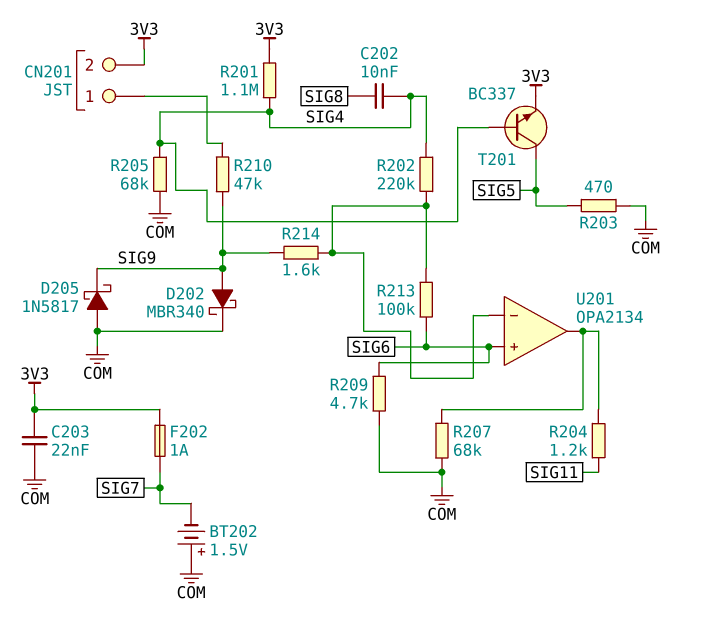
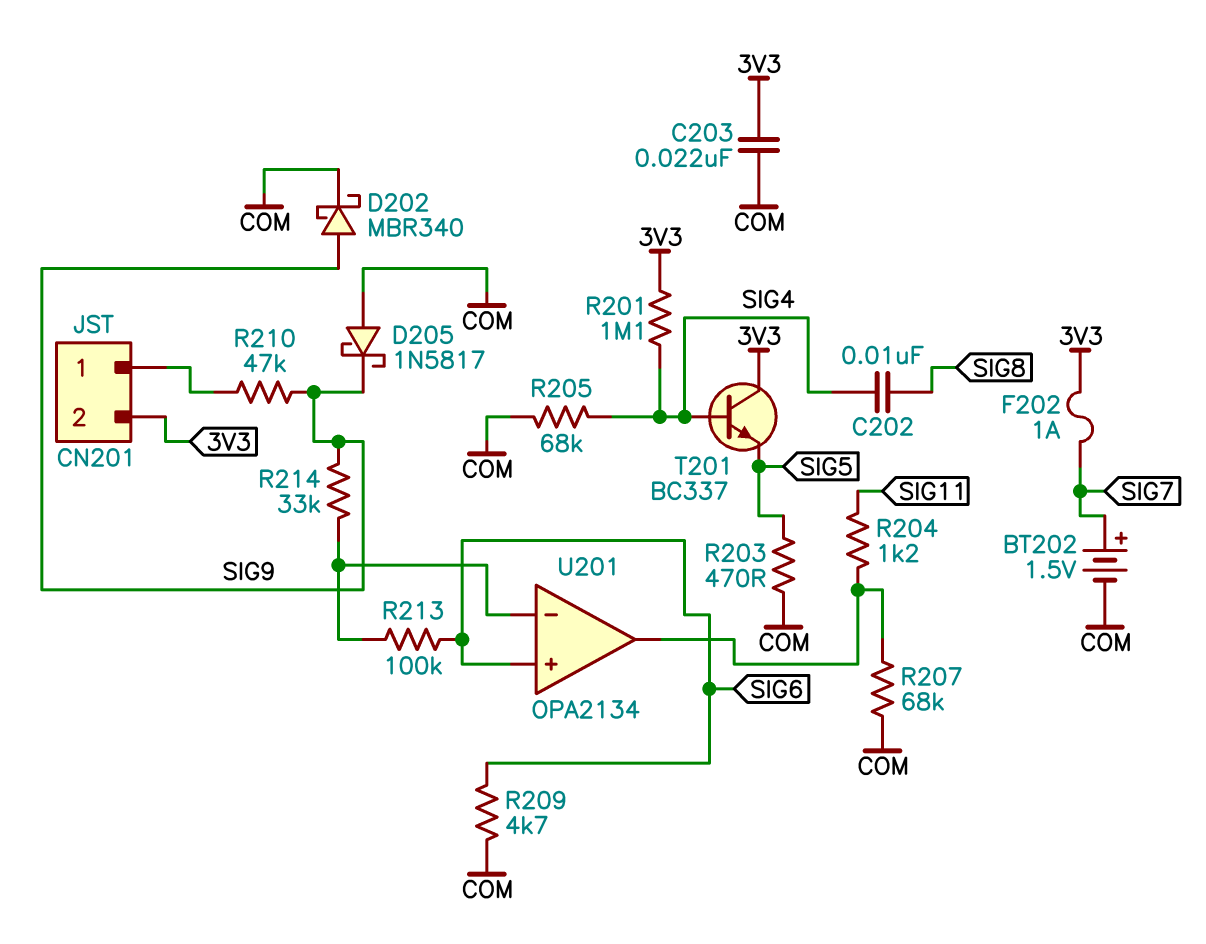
BT202: 1.5V (plus COM, minus SIG7) -> 1.5V (plus SIG7, minus COM)
R202: 220k (SIG4, U201/in-) -> none
R214: 1.6k (SIG9, U201/in-) -> 33k (SIG9, U201/in-)
T201: NPN BC337 (B SIG4, C SIG5, E 3V3) -> NPN BC337 (B SIG4, C 3V3, E SIG5)

